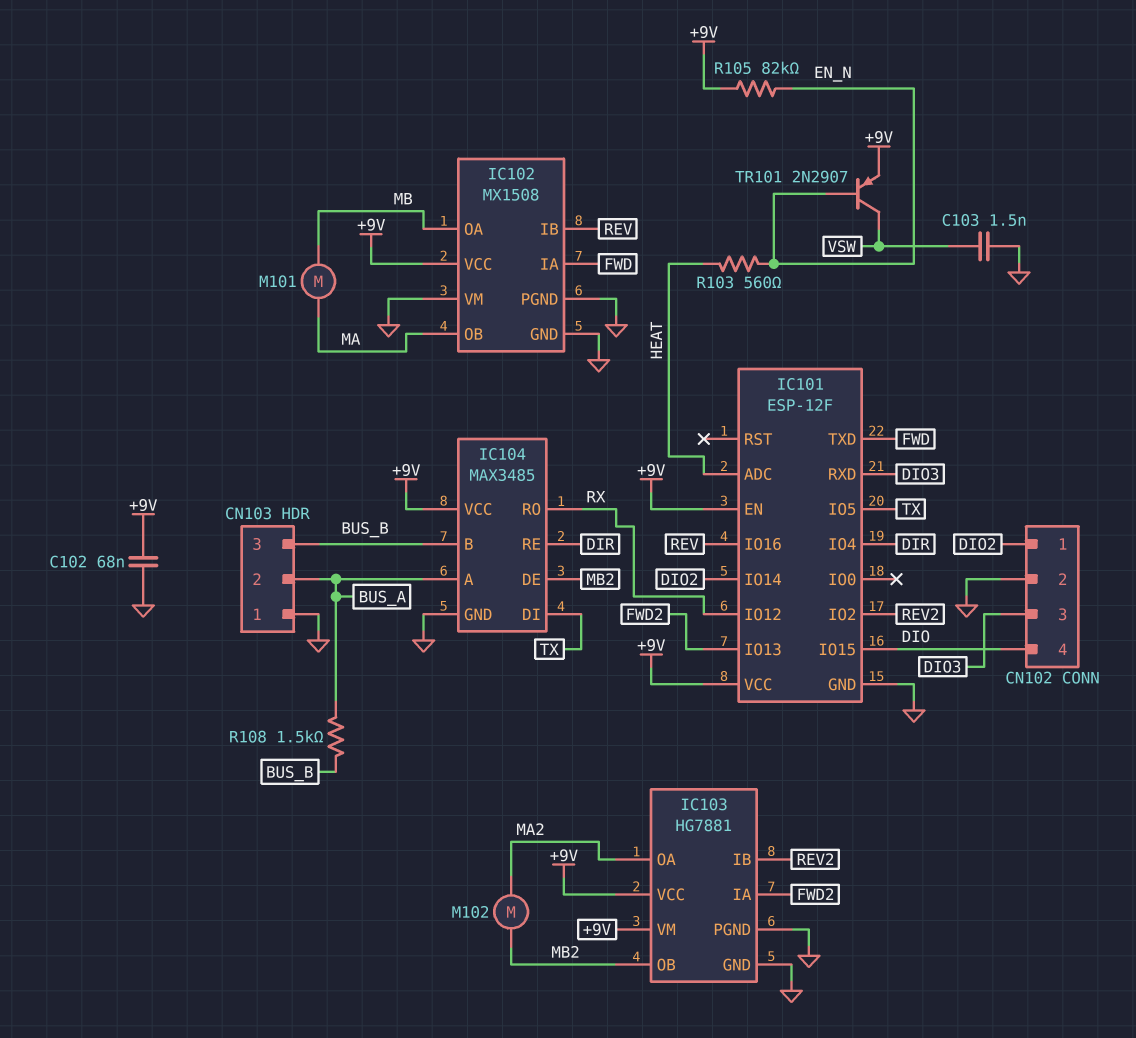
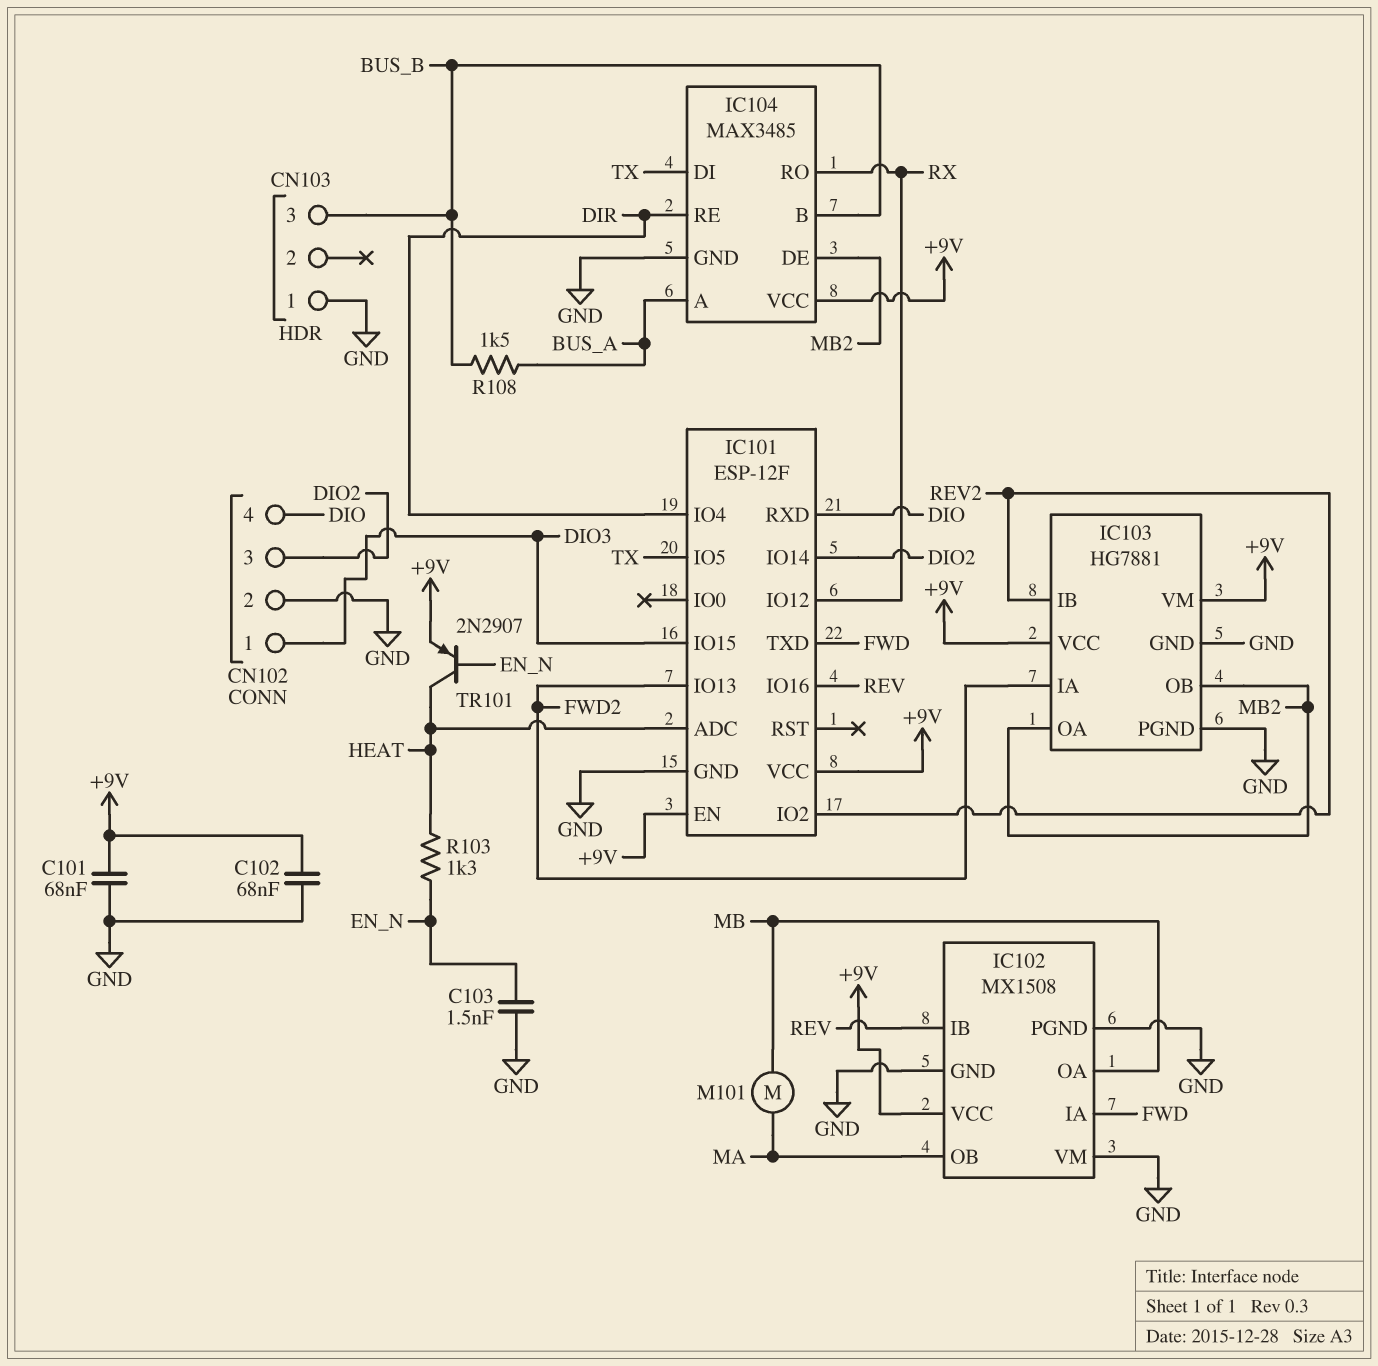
C101: none -> 68nF (+9V, GND)
C103: 1.5nF (GND, VSW) -> 1.5nF (EN_N, GND)
CN102 pin 1: DIO2 -> DIO3
CN102 pin 3: DIO3 -> DIO2
CN103 pin 2: BUS_A -> none
IC101 pin IO15: DIO -> DIO3
IC101 pin RXD: DIO3 -> DIO
IC103 pin OA: MA2 -> MB2
M102: motor (MA2, MB2) -> none
R103: 560 (EN_N, HEAT) -> 1.3k (EN_N, HEAT)
R105: 82k (+9V, EN_N) -> none
TR101: PNP 2N2907 (B EN_N, C VSW, E +9V) -> PNP 2N2907 (B EN_N, C HEAT, E +9V)

